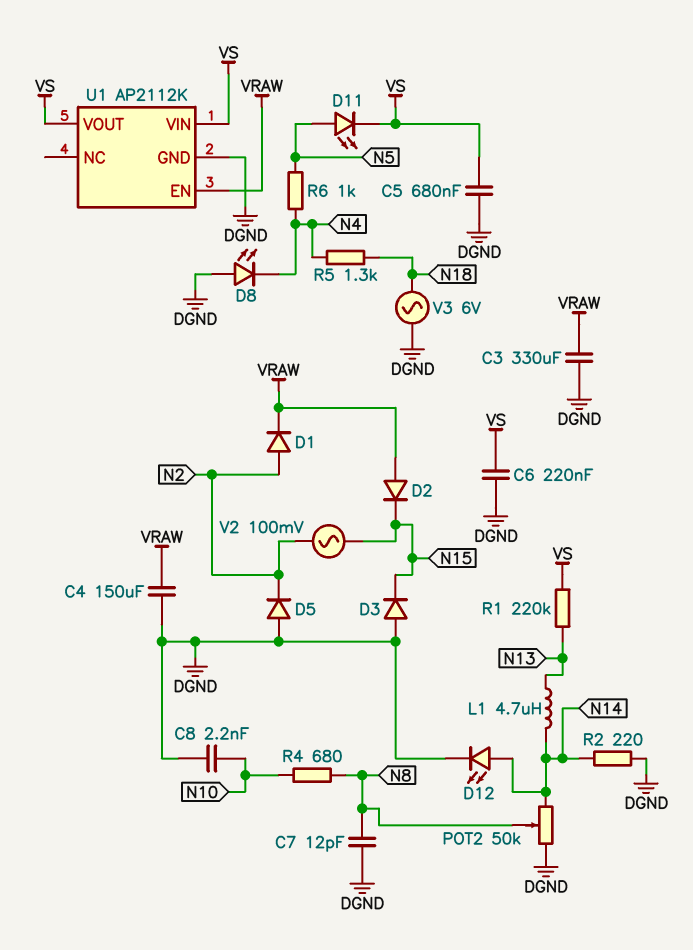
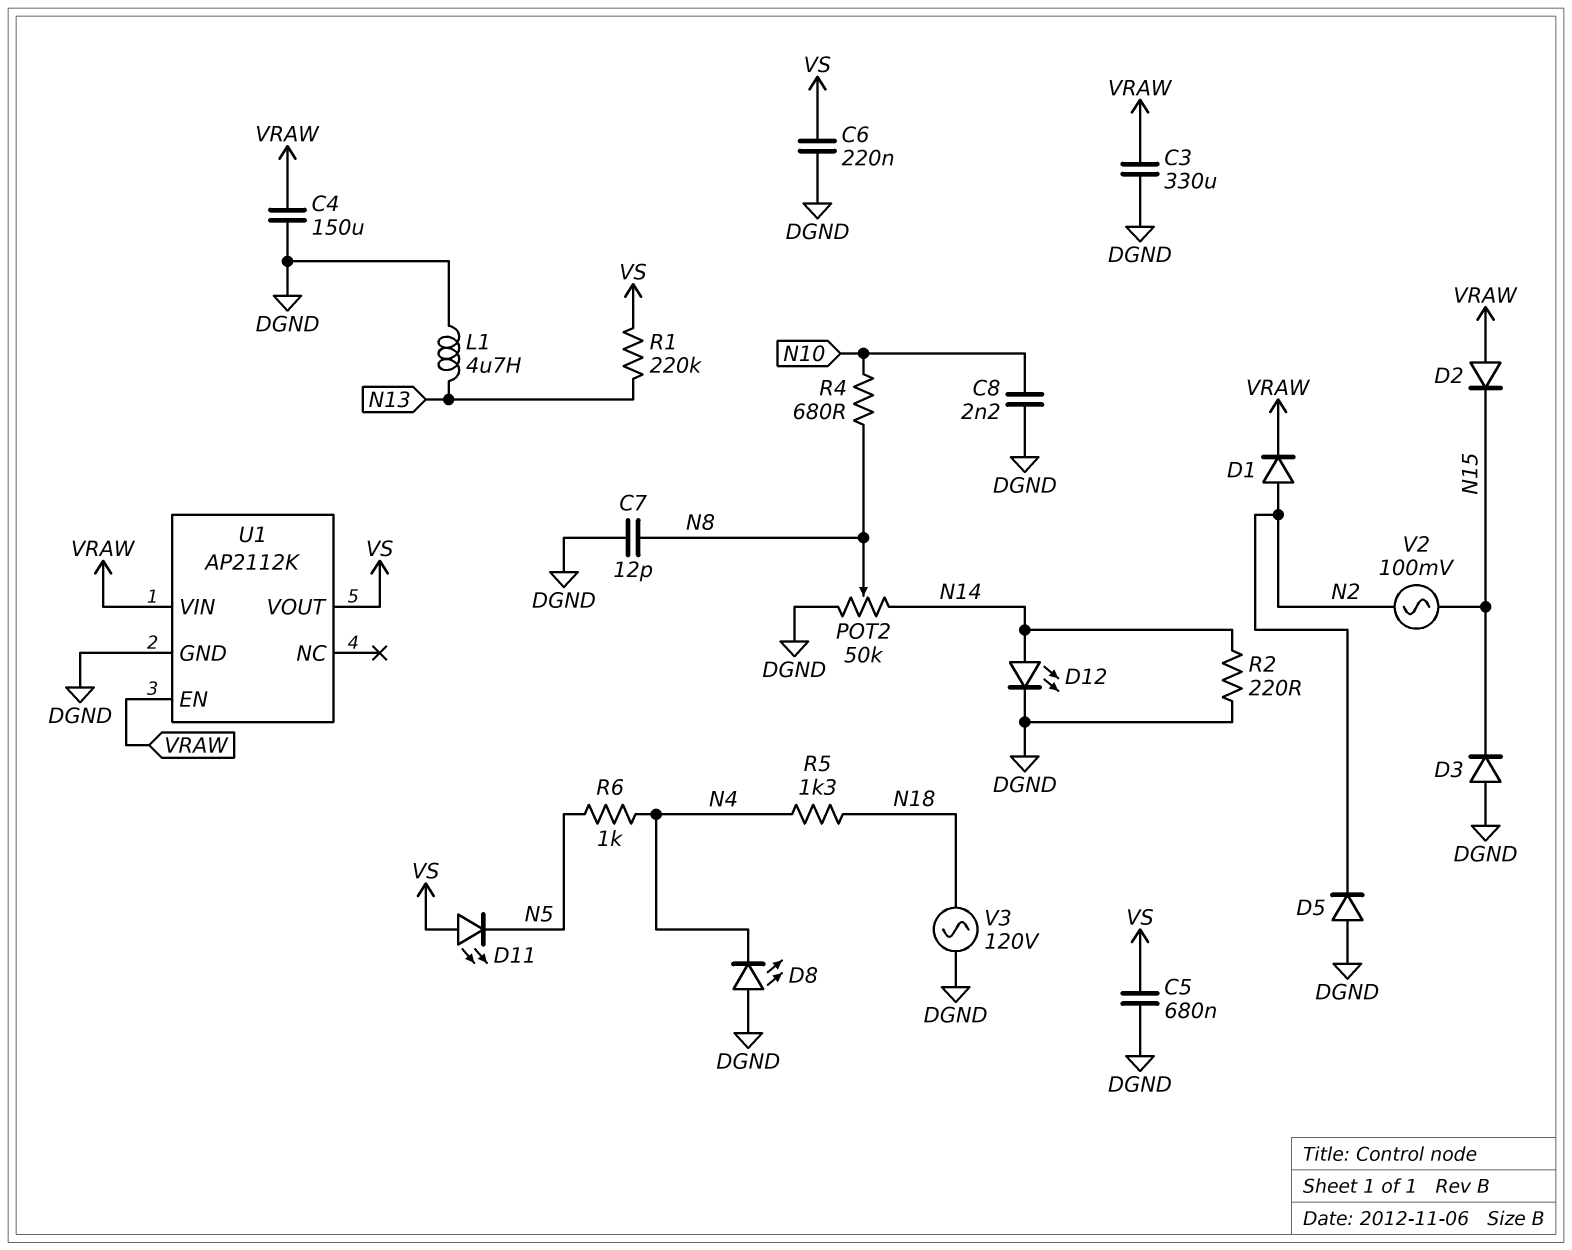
D11: LED (A N5, K VS) -> LED (A VS, K N5)
L1: 4.7uH (N13, N14) -> 4.7uH (DGND, N13)
U1 pin VIN: VS -> VRAW
V3: AC 6V (DGND, N18) -> AC 120V (DGND, N18)

